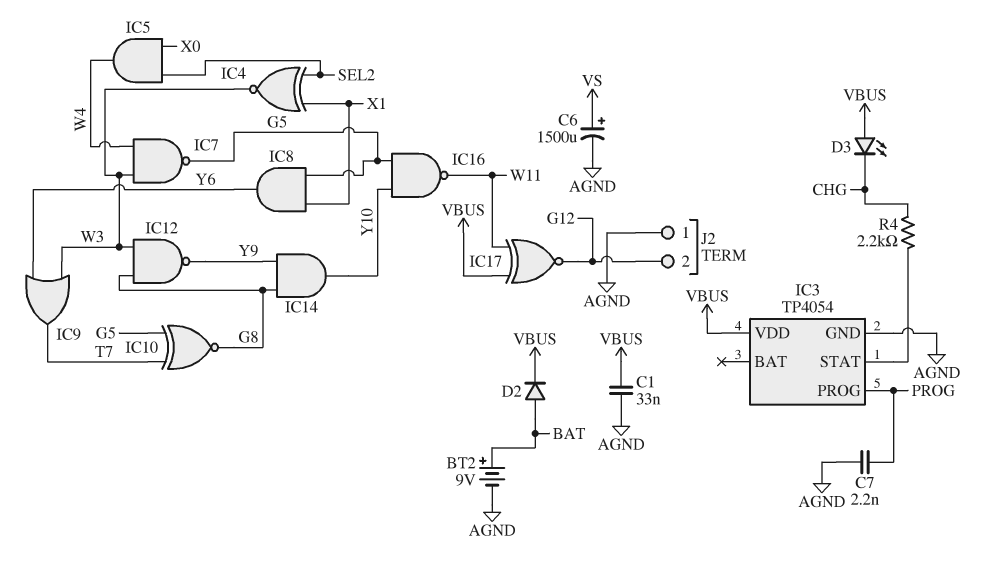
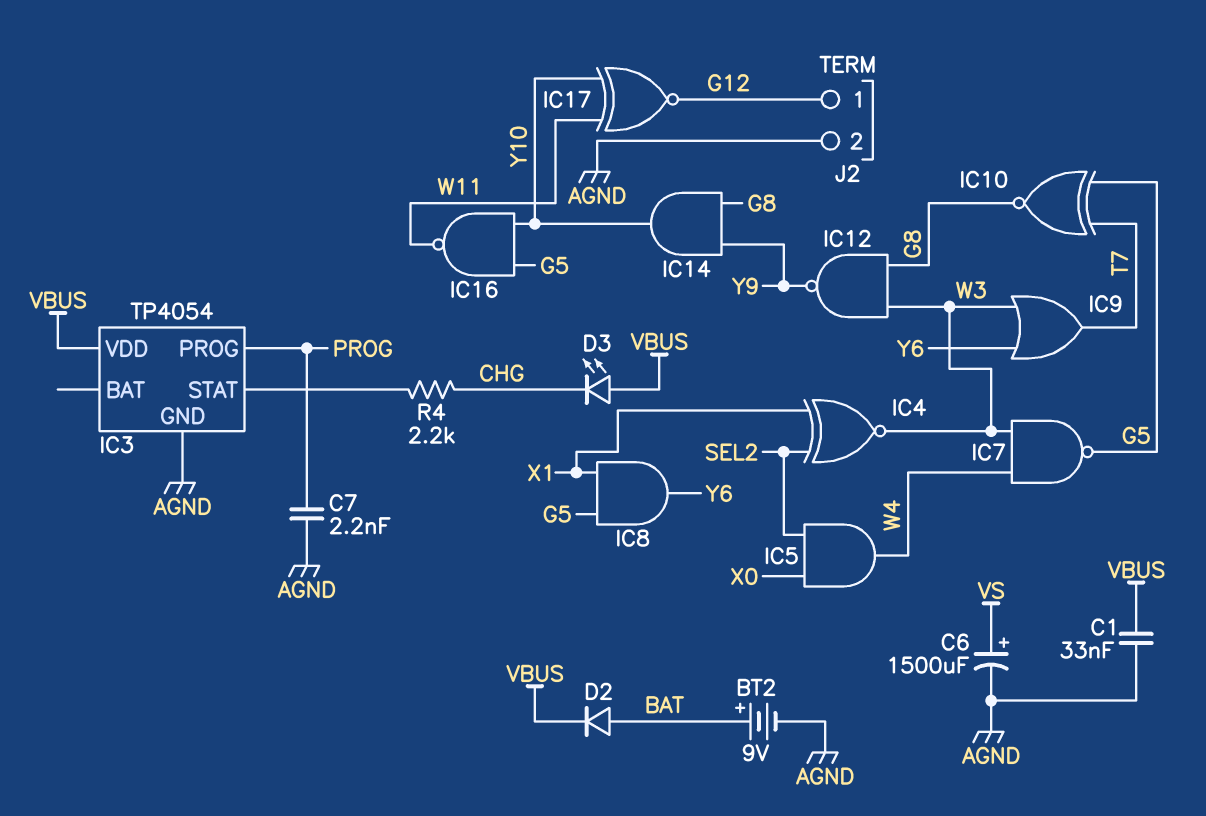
IC17: XNOR (in VBUS, in W11, out G12) -> XNOR (in W11, in Y10, out G12)
J2 pin 1: AGND -> G12
J2 pin 2: G12 -> AGND

